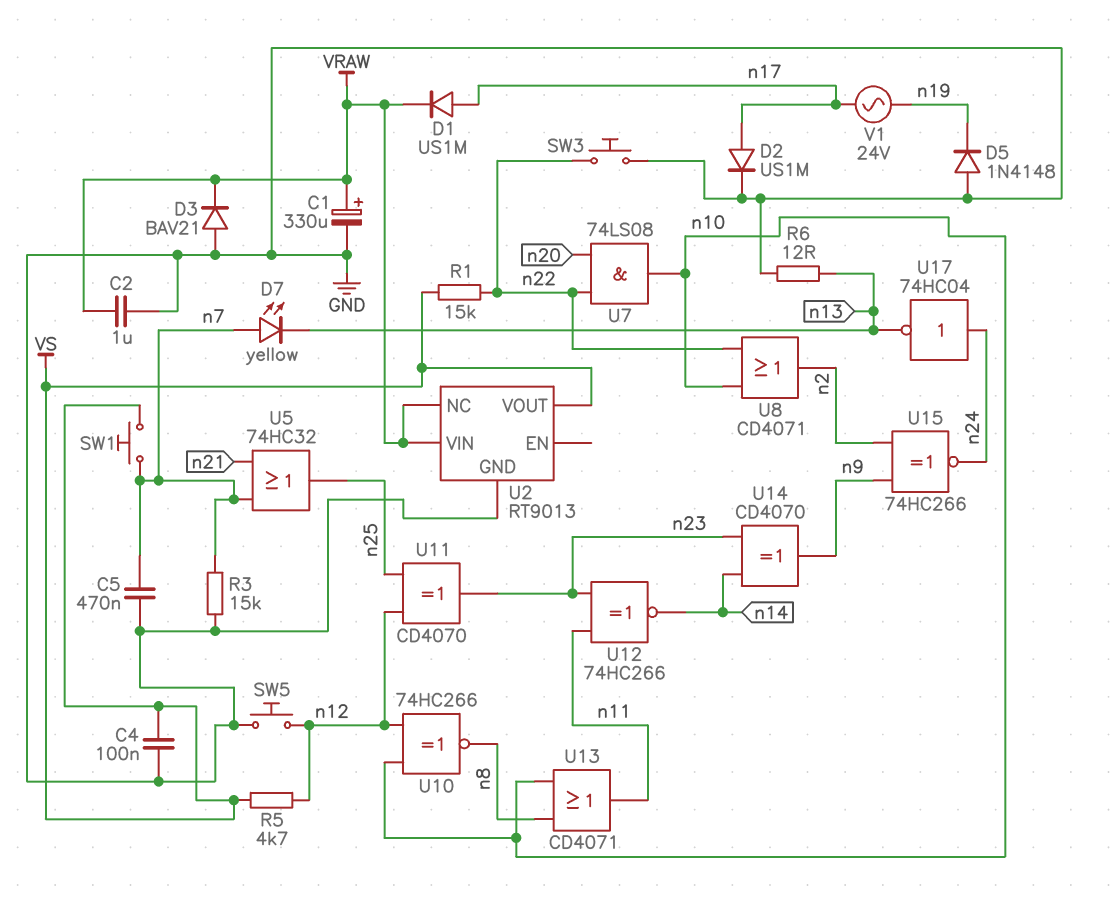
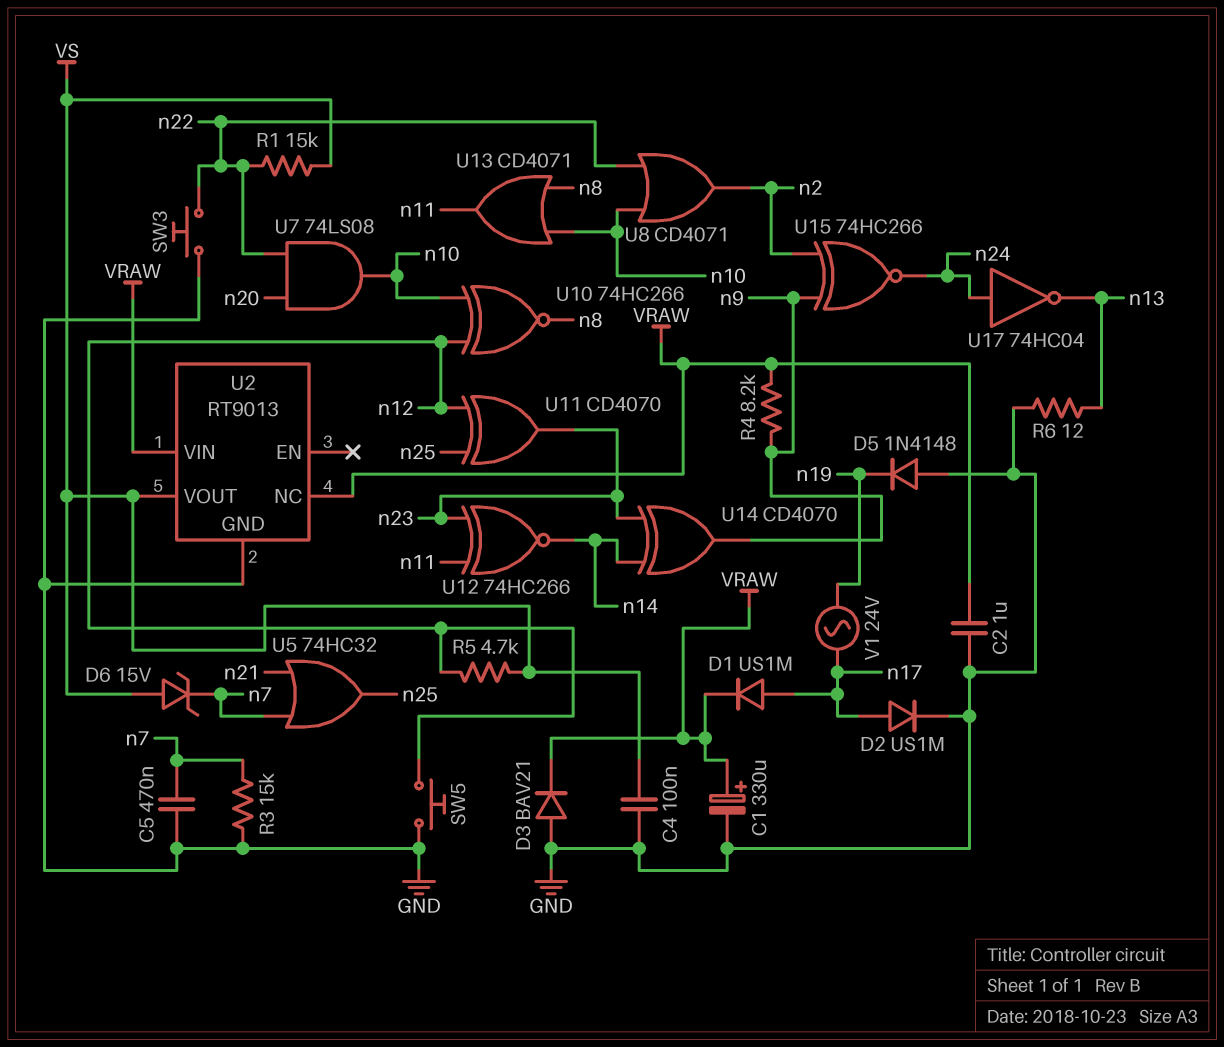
D6: none -> zener 15V (A VS, K n7)
D7: LED yellow (A n7, K n13) -> none
R4: none -> 8.2k (VRAW, n9)
SW1: button (VS, n7) -> none

